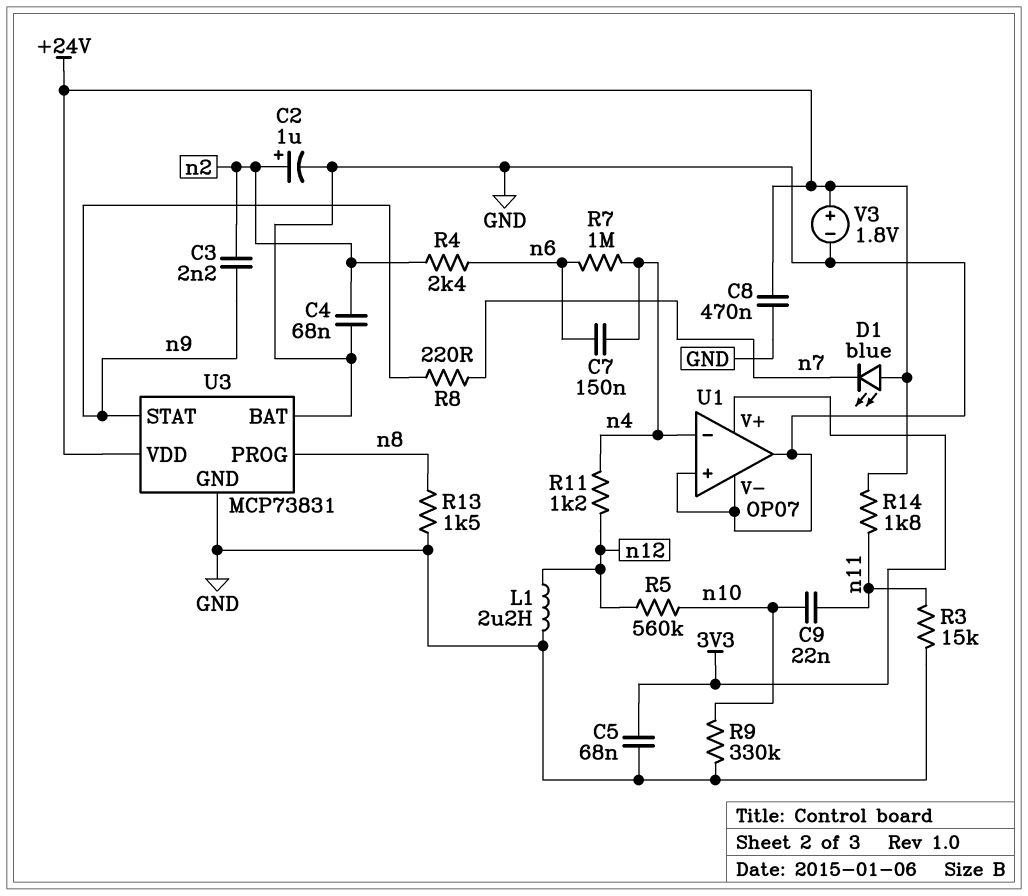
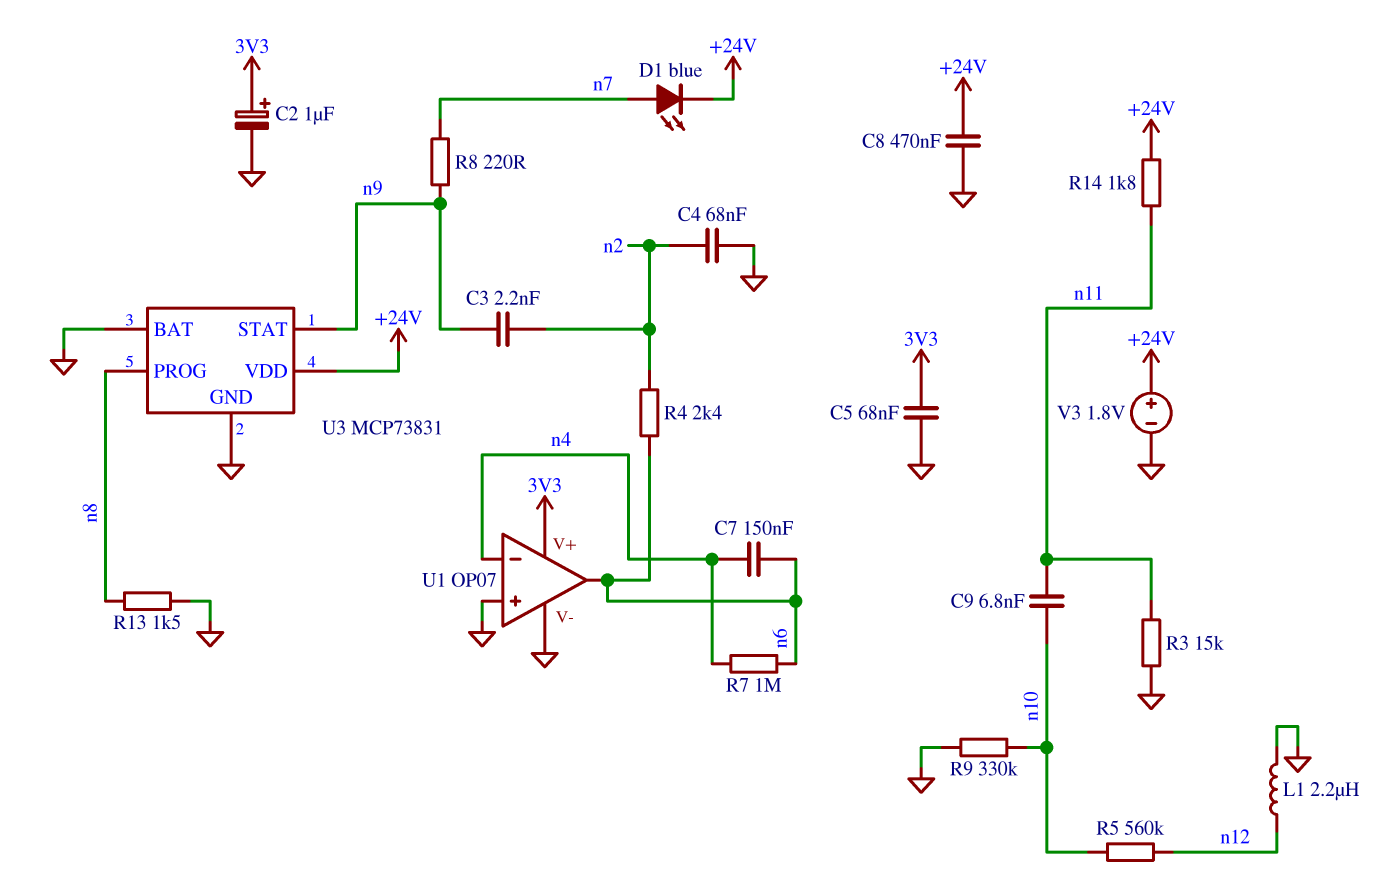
C2: 1uF (plus n2, minus GND) -> 1uF (plus 3V3, minus GND)
C9: 22nF (n10, n11) -> 6.8nF (n10, n11)
D1: LED blue (A +24V, K n7) -> LED blue (A n7, K +24V)
R11: 1.2k (n4, n12) -> none
U1 pin out: GND -> n6

